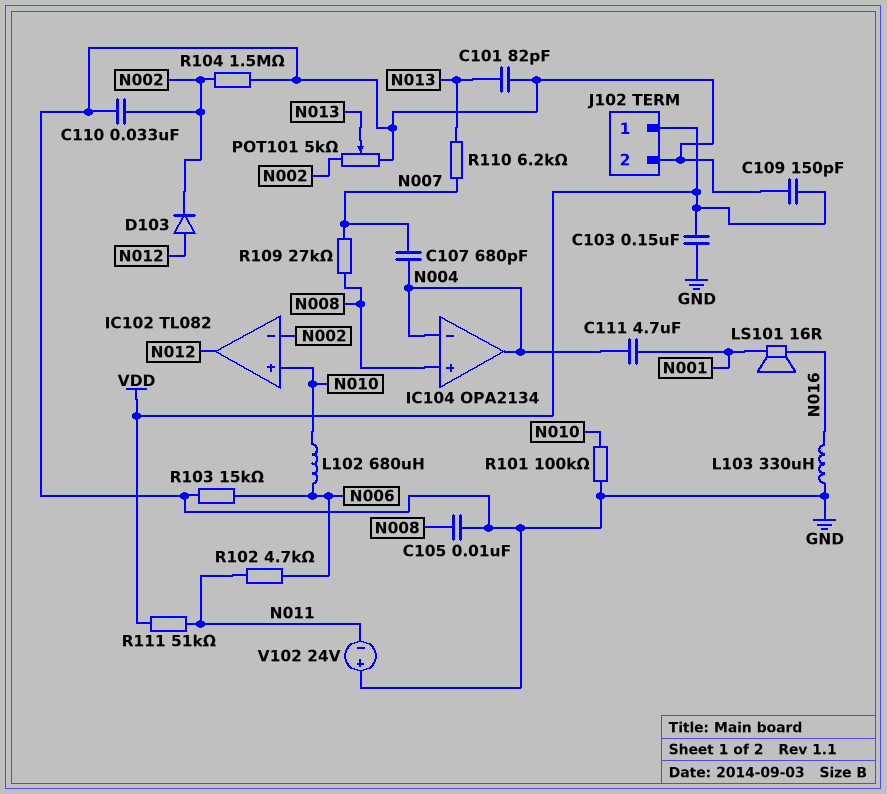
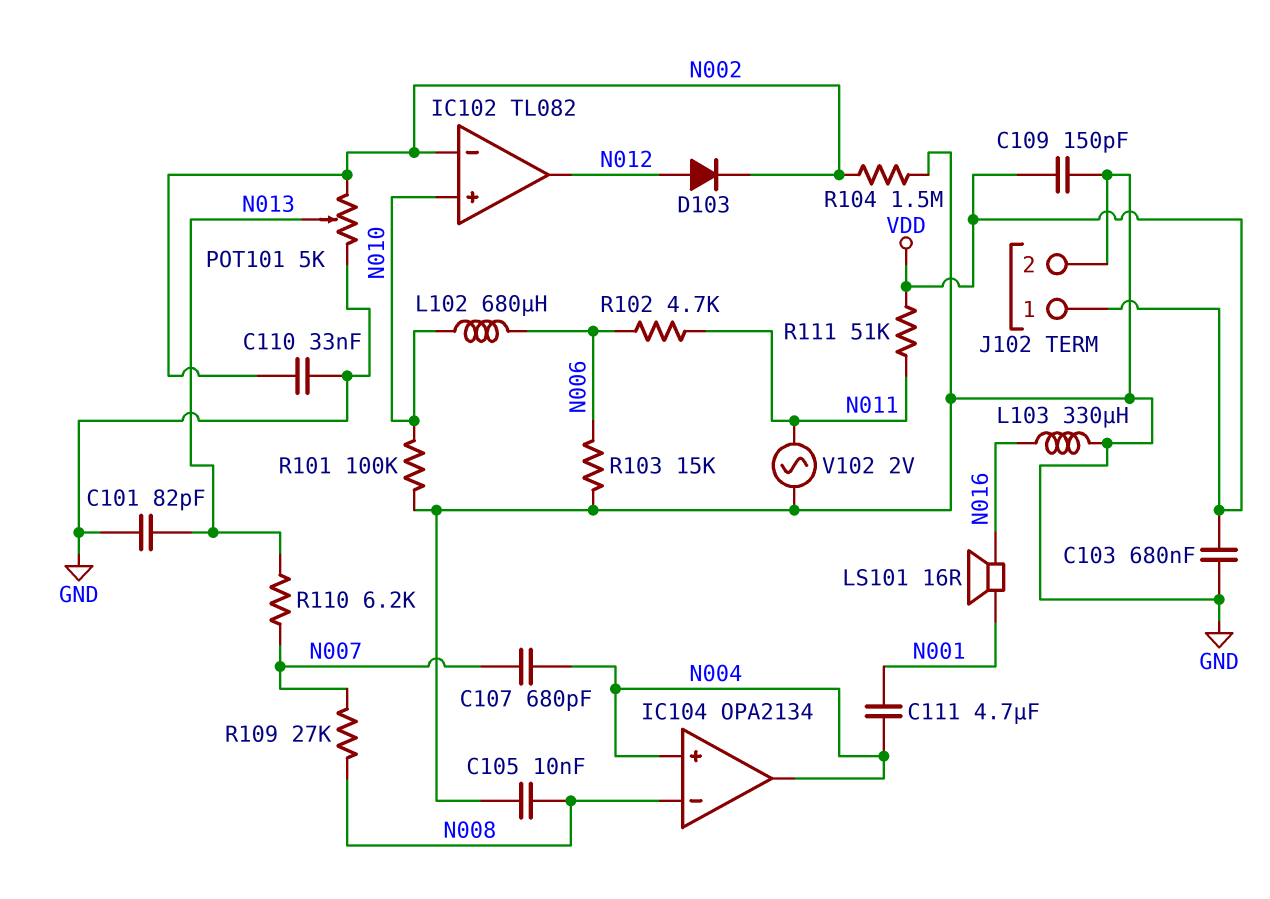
C103: 150nF (GND, VDD) -> 680nF (GND, VDD)
IC104 pin in+: N008 -> N004
IC104 pin in-: N004 -> N008
V102: 24V (plus GND, minus N011) -> AC 2V (GND, N011)

